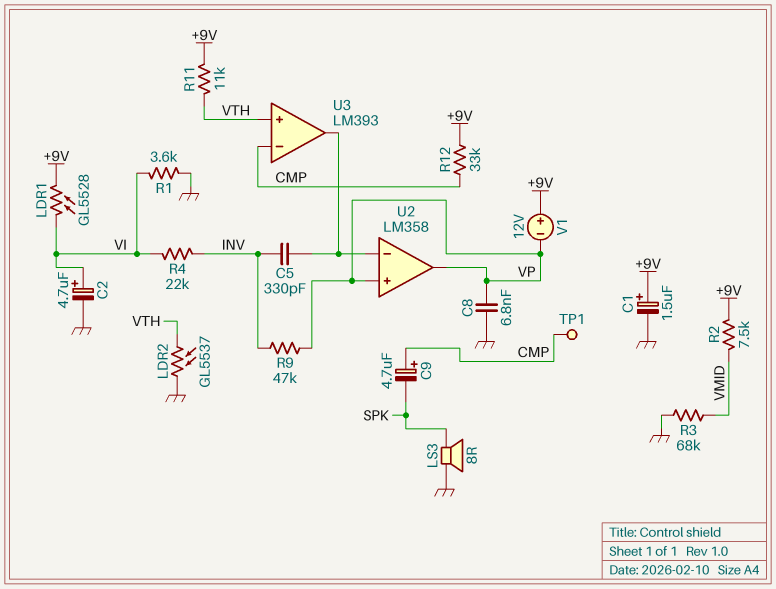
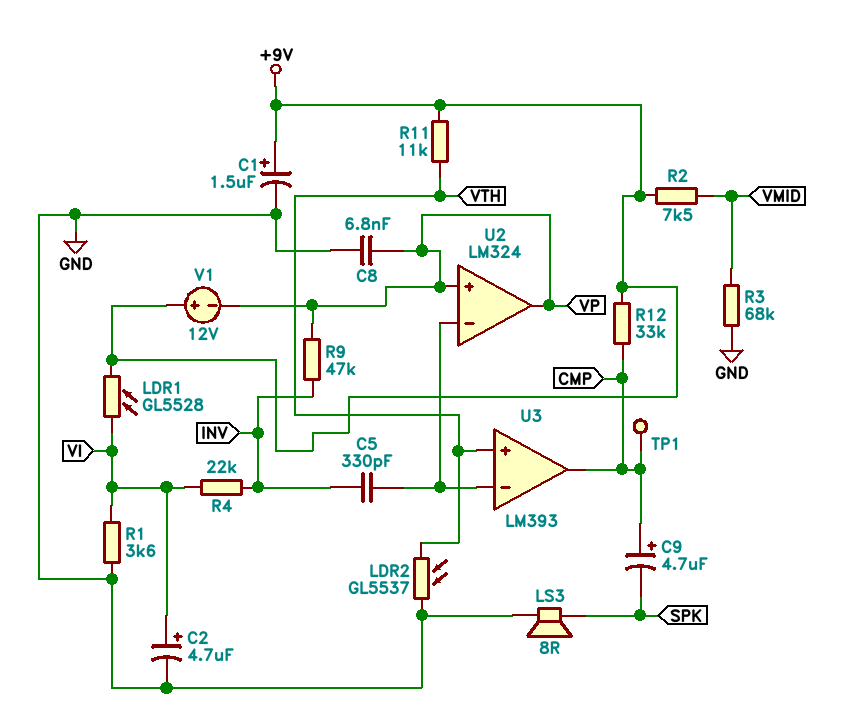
U2: LM358 -> LM324
U3 pin in-: CMP -> U2/in-
U3 pin out: U2/in- -> CMP

